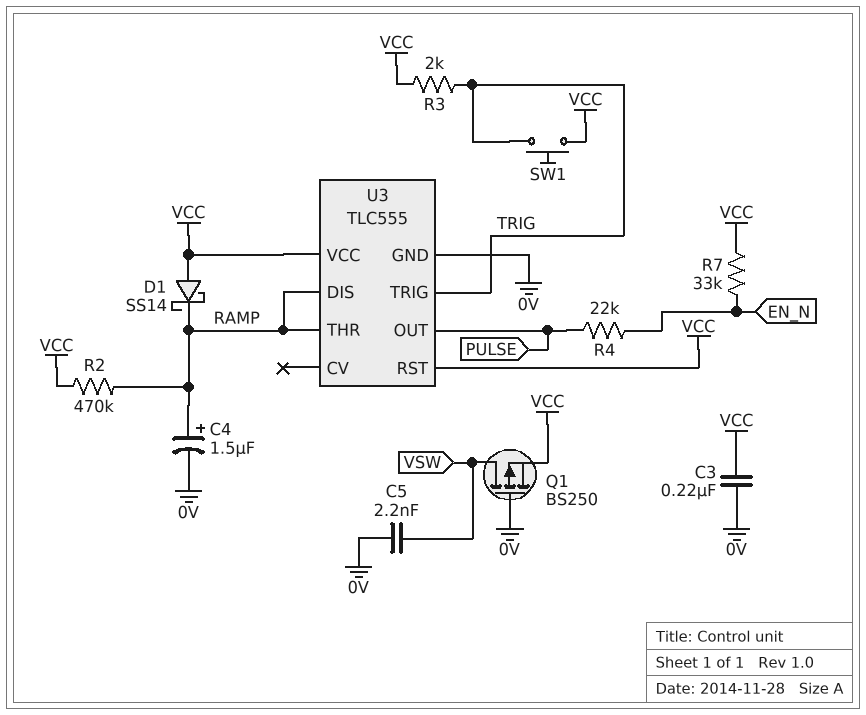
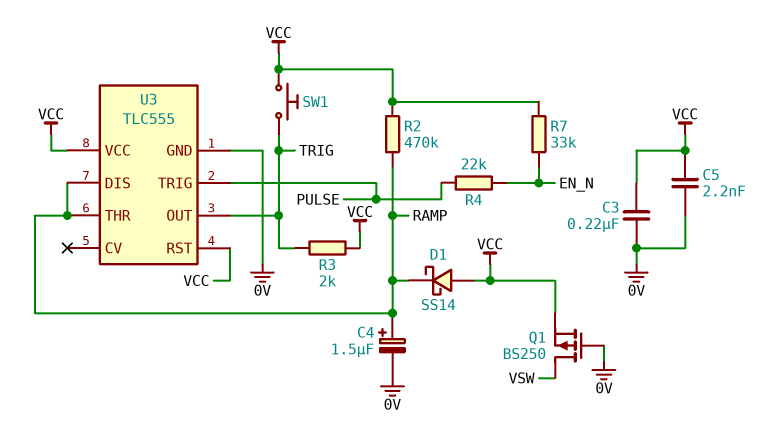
C5: 2.2nF (0V, VSW) -> 2.2nF (0V, VCC)
U3 pin OUT: PULSE -> TRIG
U3 pin TRIG: TRIG -> PULSE

